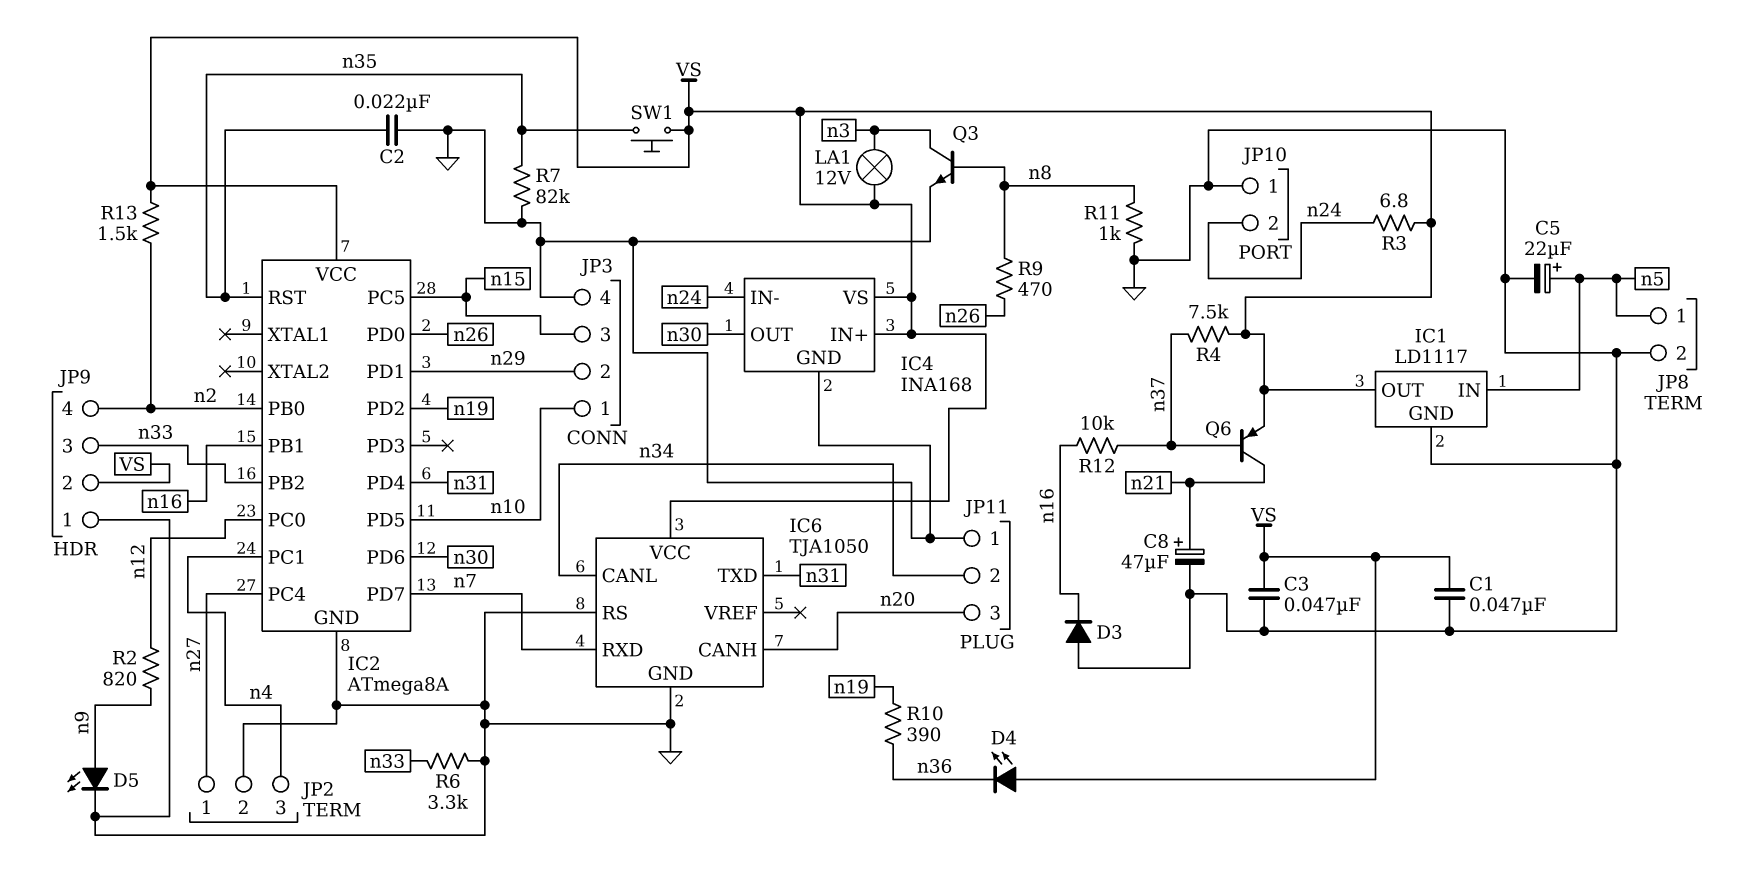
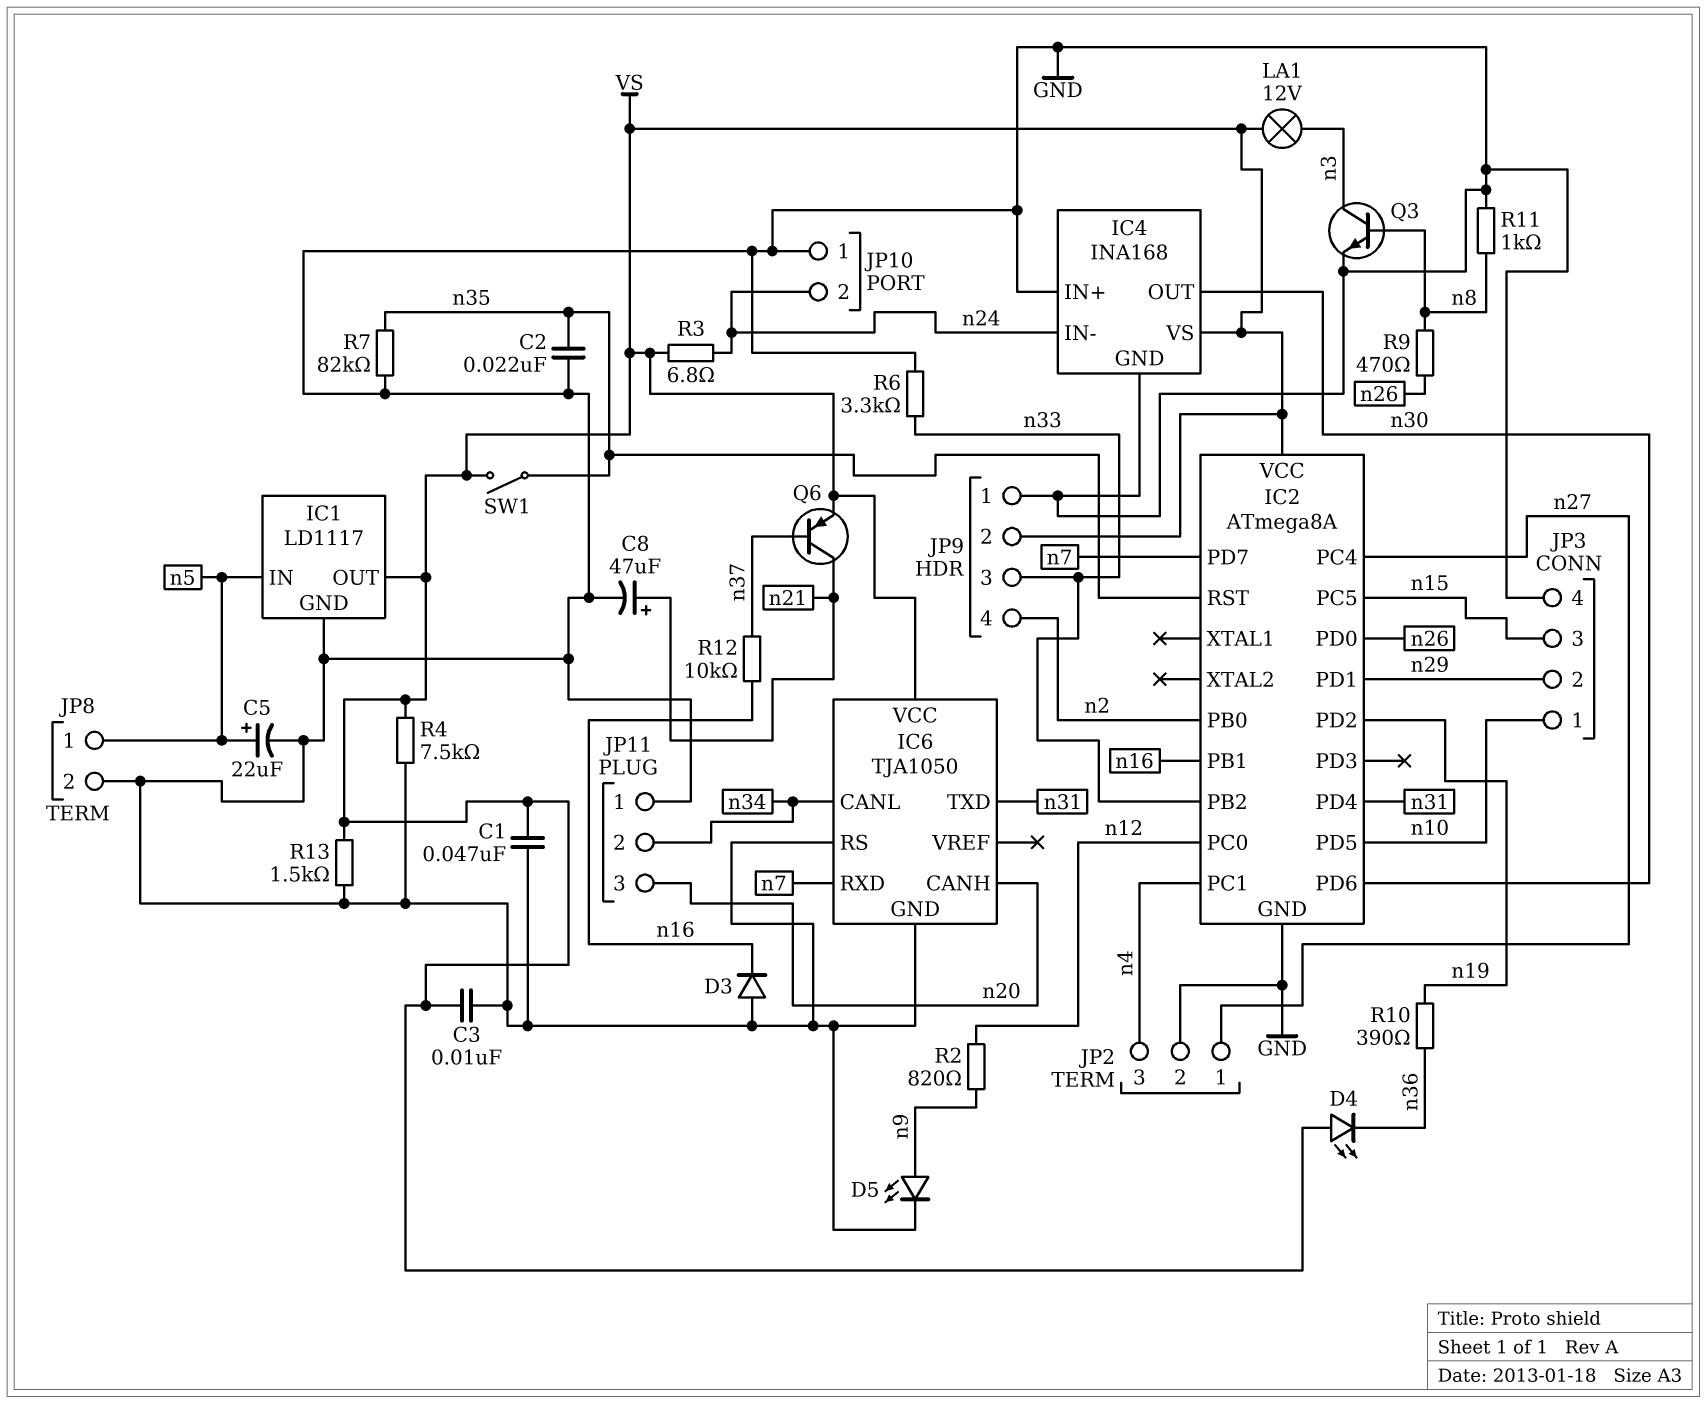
C3: 47nF (GND, VS) -> 10nF (GND, VS)
IC4 pin IN+: VS -> GND
R4: 7.5k (VS, n37) -> 7.5k (GND, VS)
R13: 1.5k (VS, n2) -> 1.5k (GND, VS)
SW1: button (VS, n35) -> switch (VS, n35)

